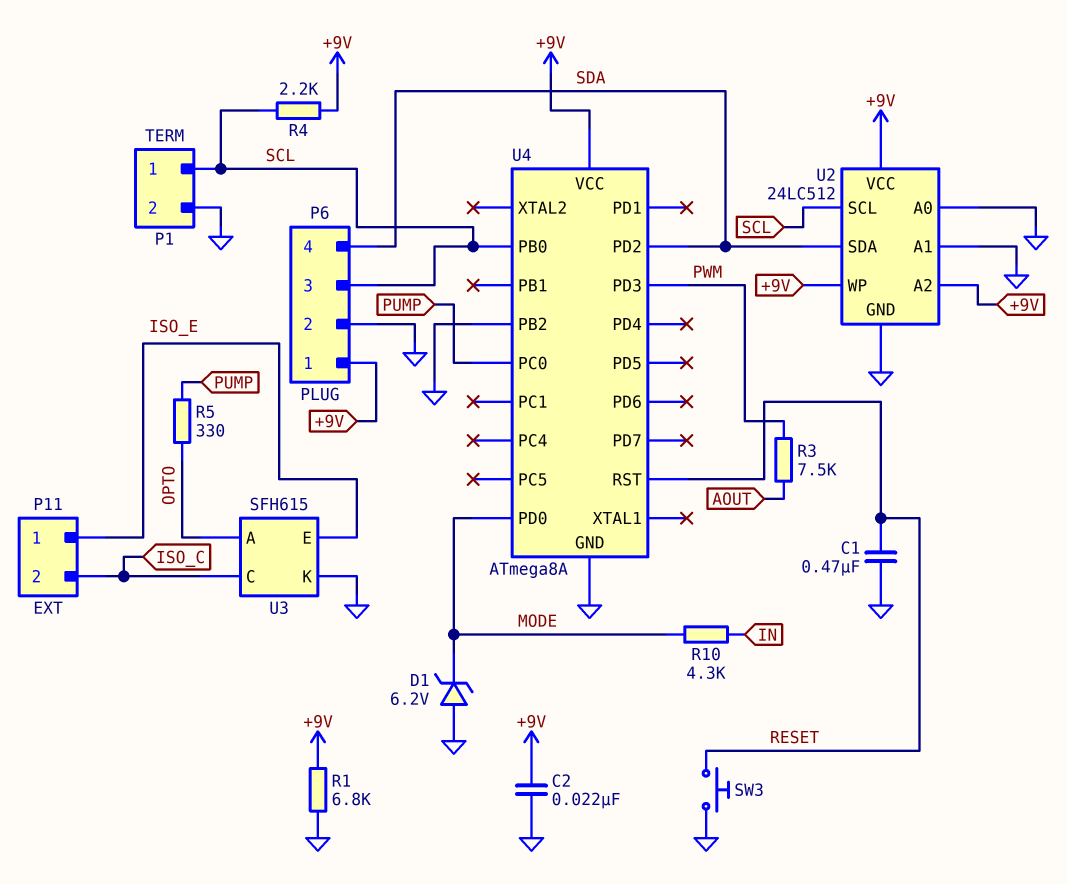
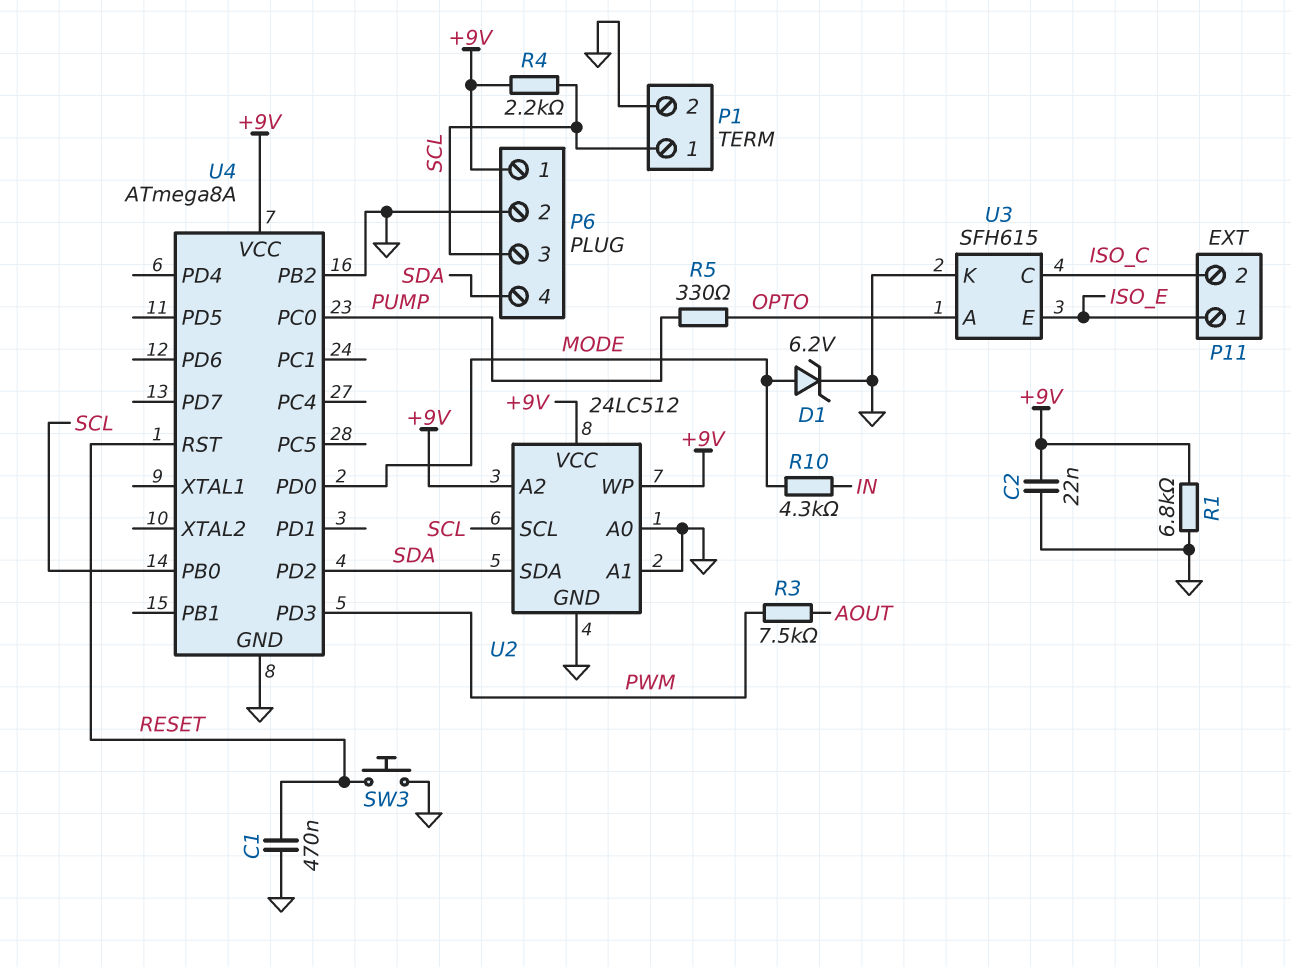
D1: zener 6.2V (A GND, K MODE) -> zener 6.2V (A MODE, K GND)

